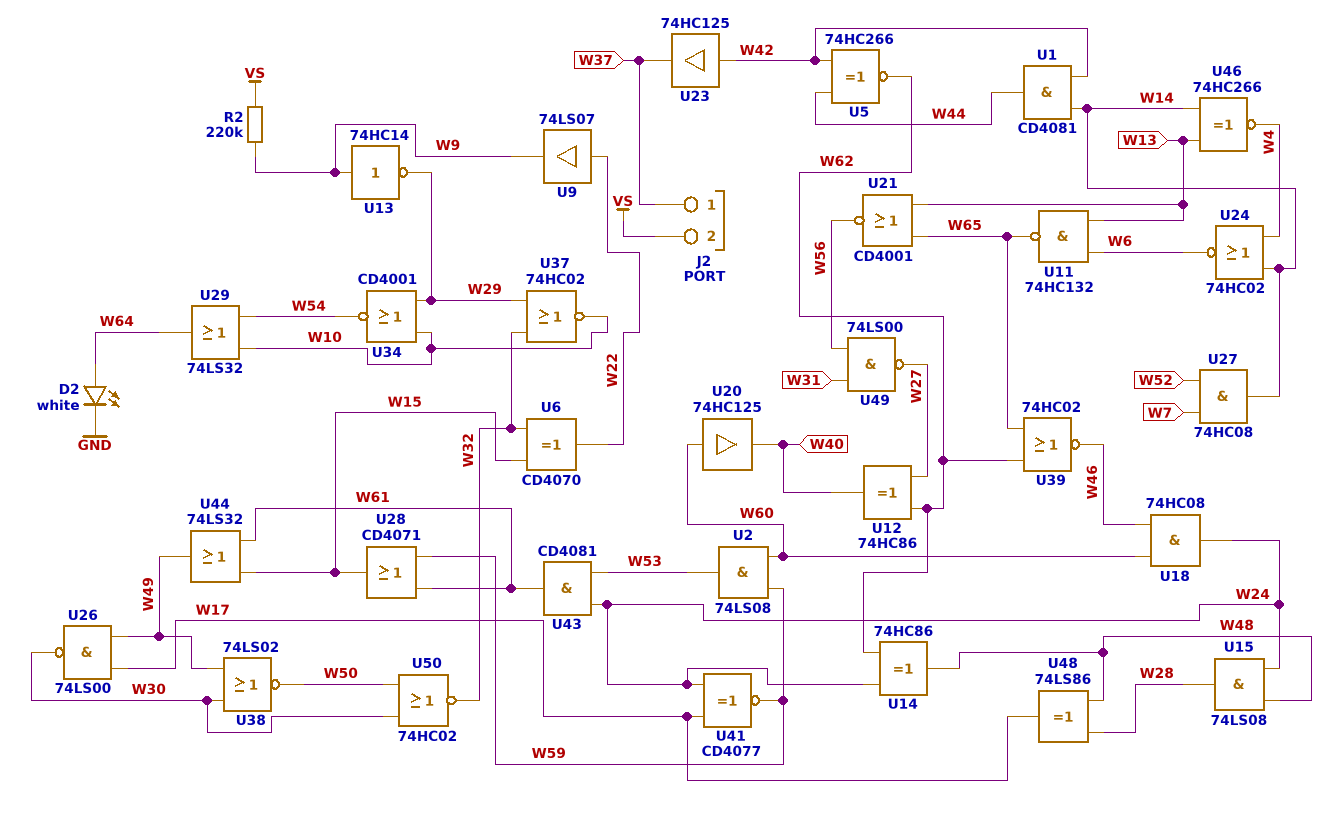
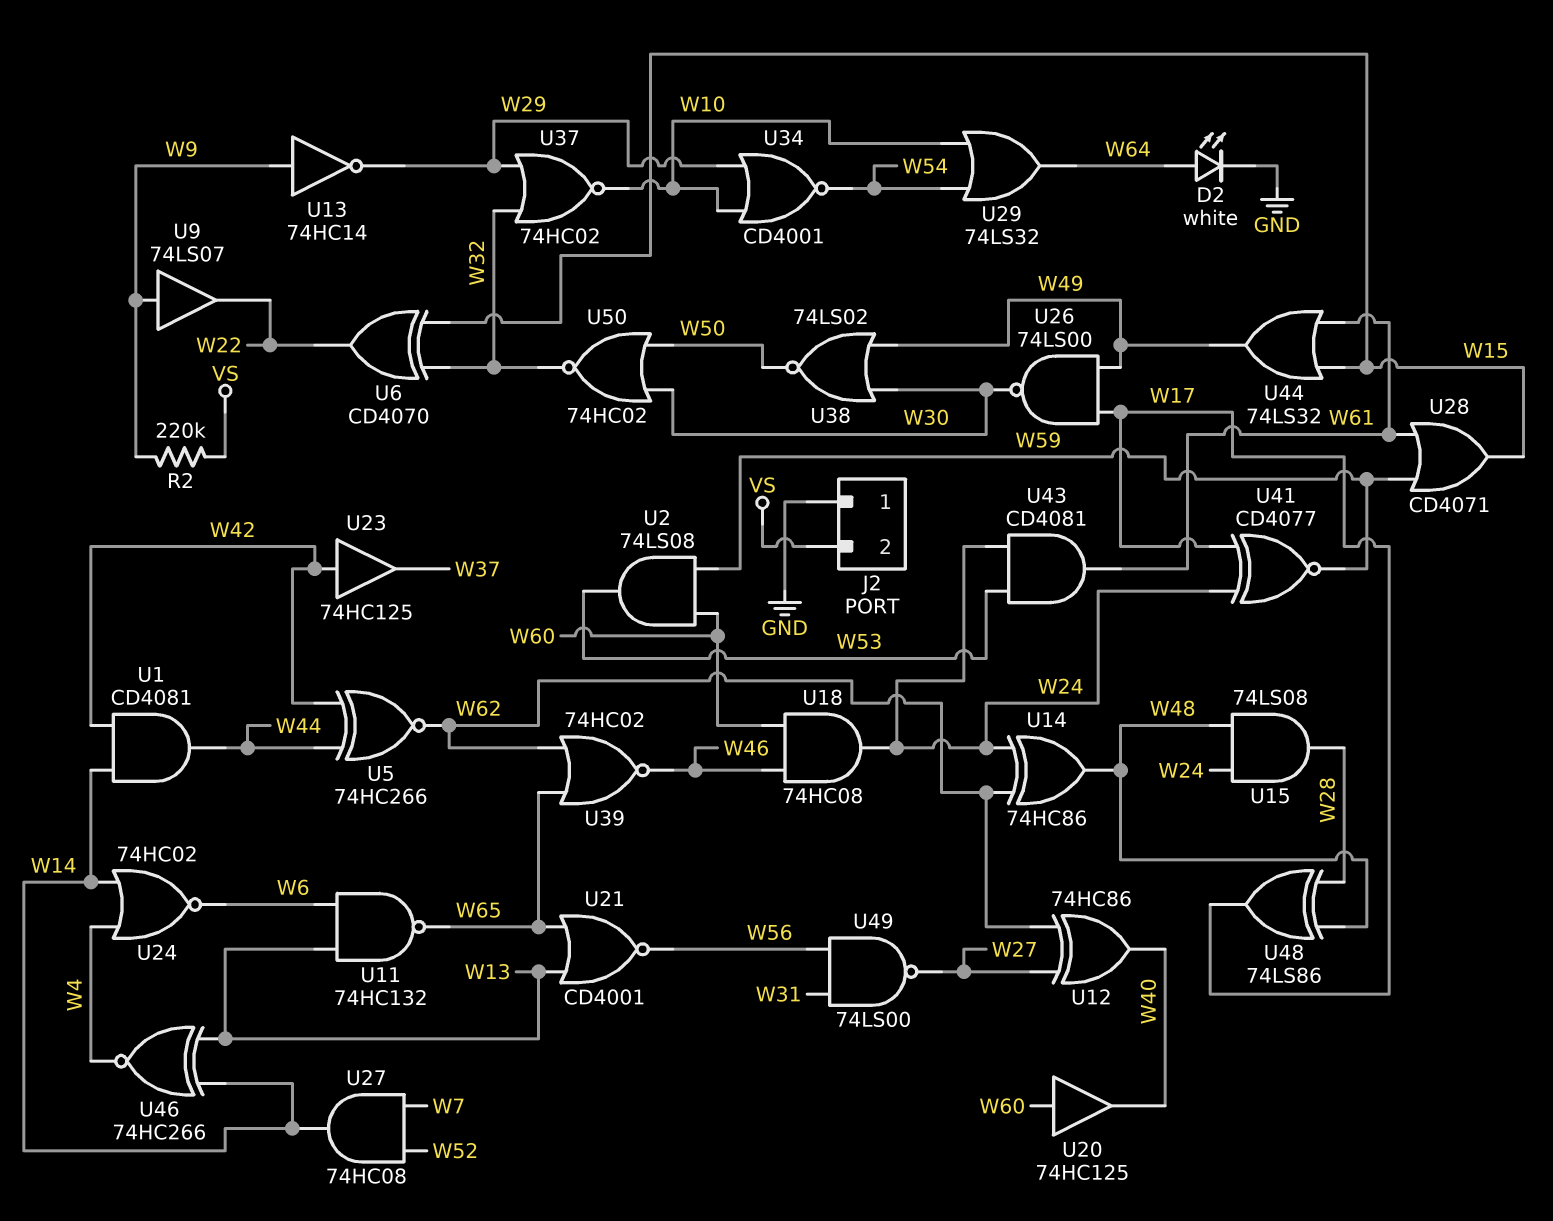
J2 pin 1: W37 -> GND
U9: buffer 74LS07 (in W22, out W9) -> buffer 74LS07 (in W9, out W22)

